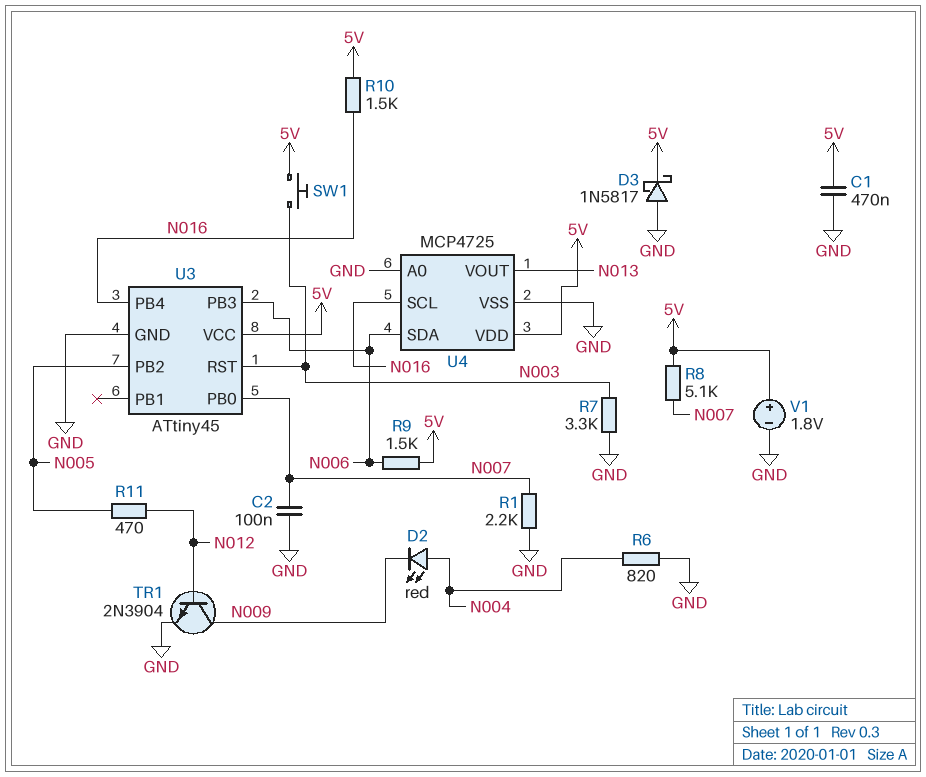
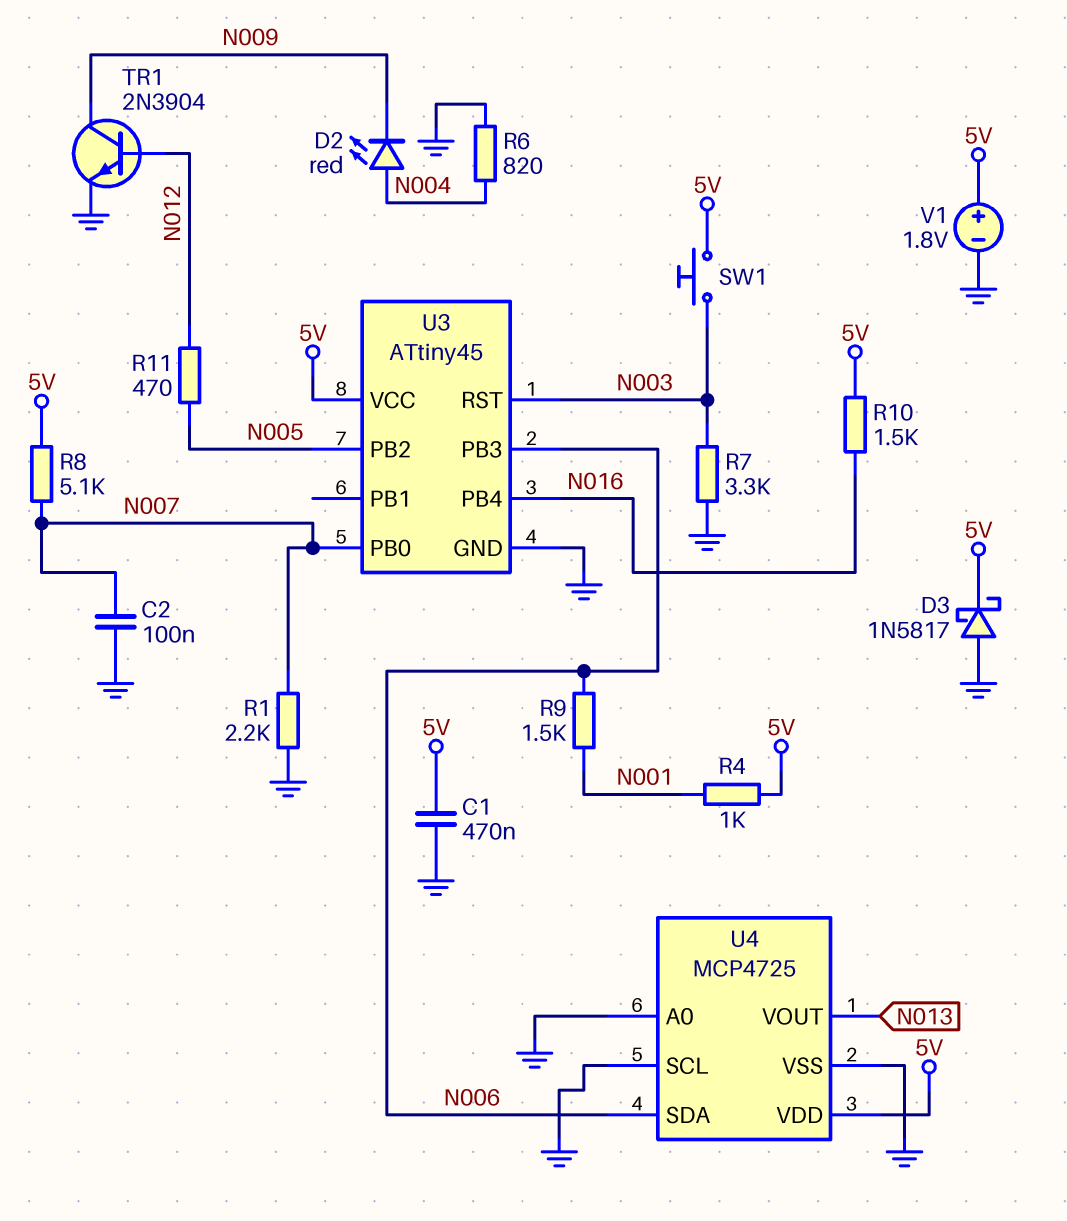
R4: none -> 1k (5V, N001)
R9: 1.5k (5V, N006) -> 1.5k (N001, N006)
U4 pin SCL: N016 -> GND

